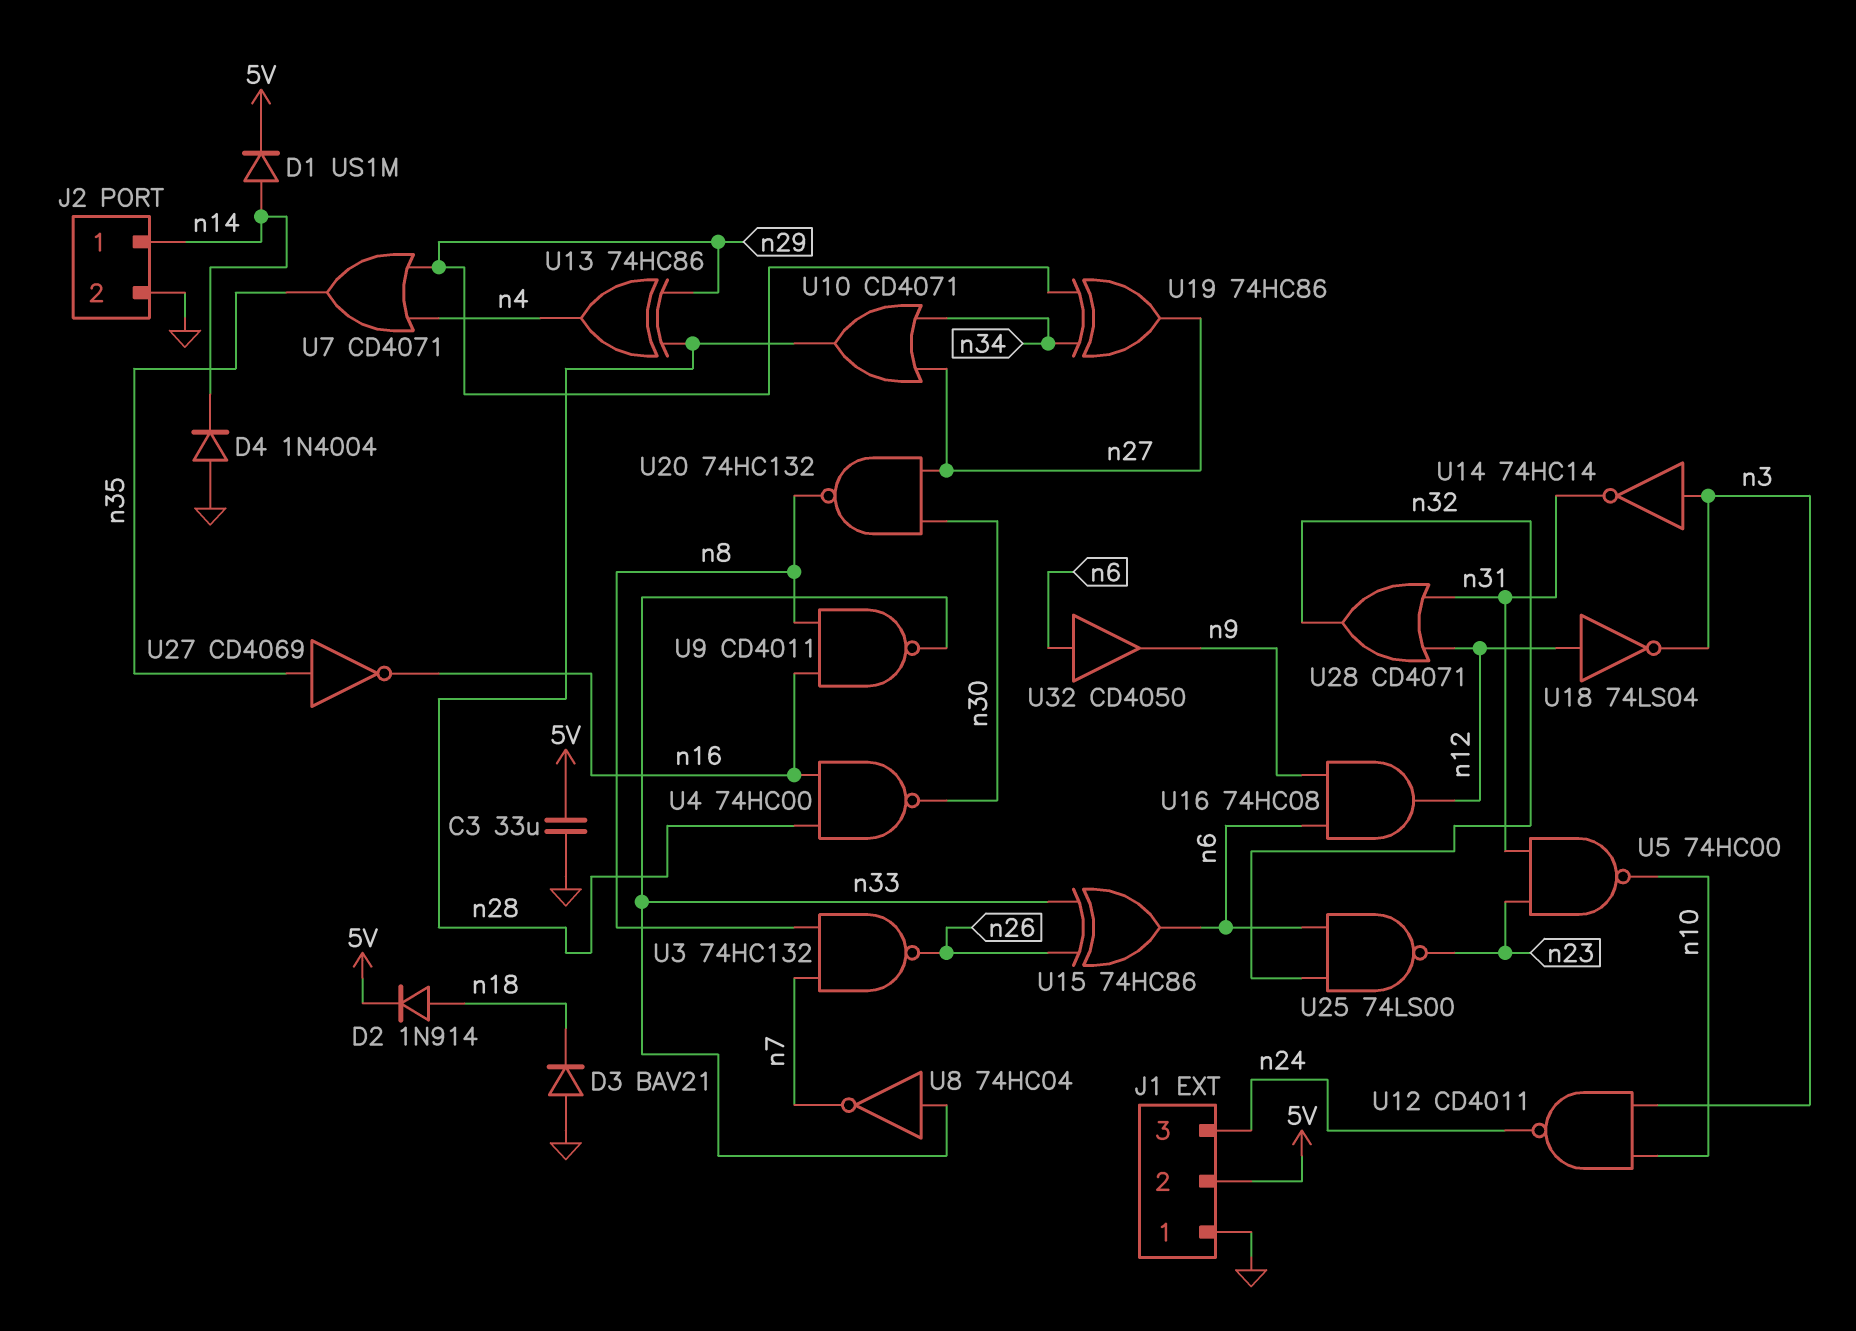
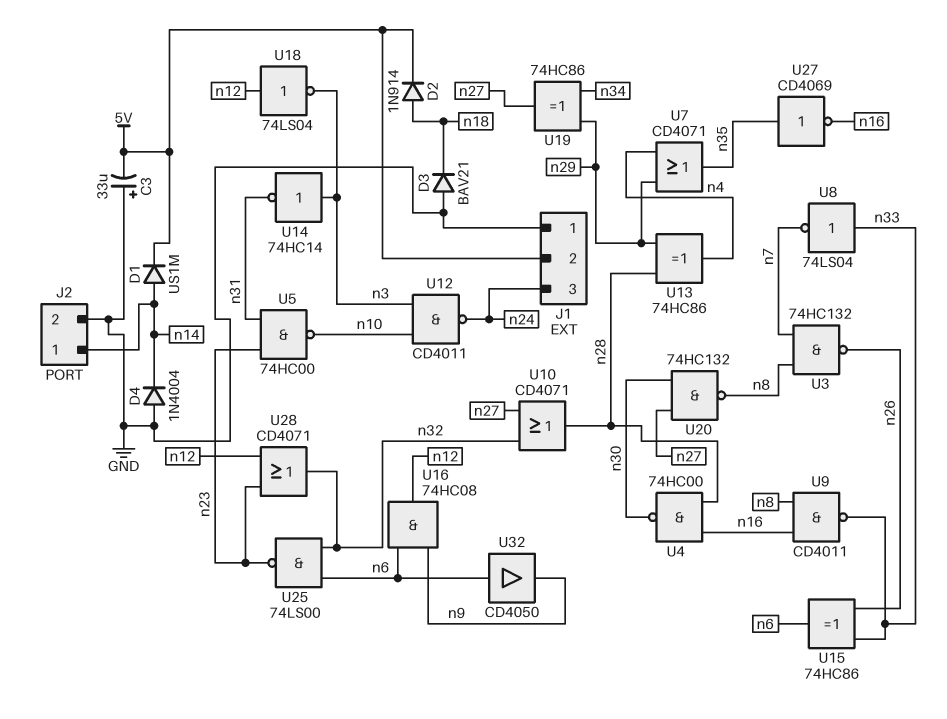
C3: 33uF (5V, GND) -> 33uF (plus GND, minus 5V)
U8: NOT 74HC04 (in n33, out n7) -> NOT 74LS04 (in n33, out n7)
U10: OR CD4071 (in n27, in n34, out n28) -> OR CD4071 (in n27, in n32, out n28)
U28: OR CD4071 (in n12, in n31, out n32) -> OR CD4071 (in n12, in n23, out n32)

